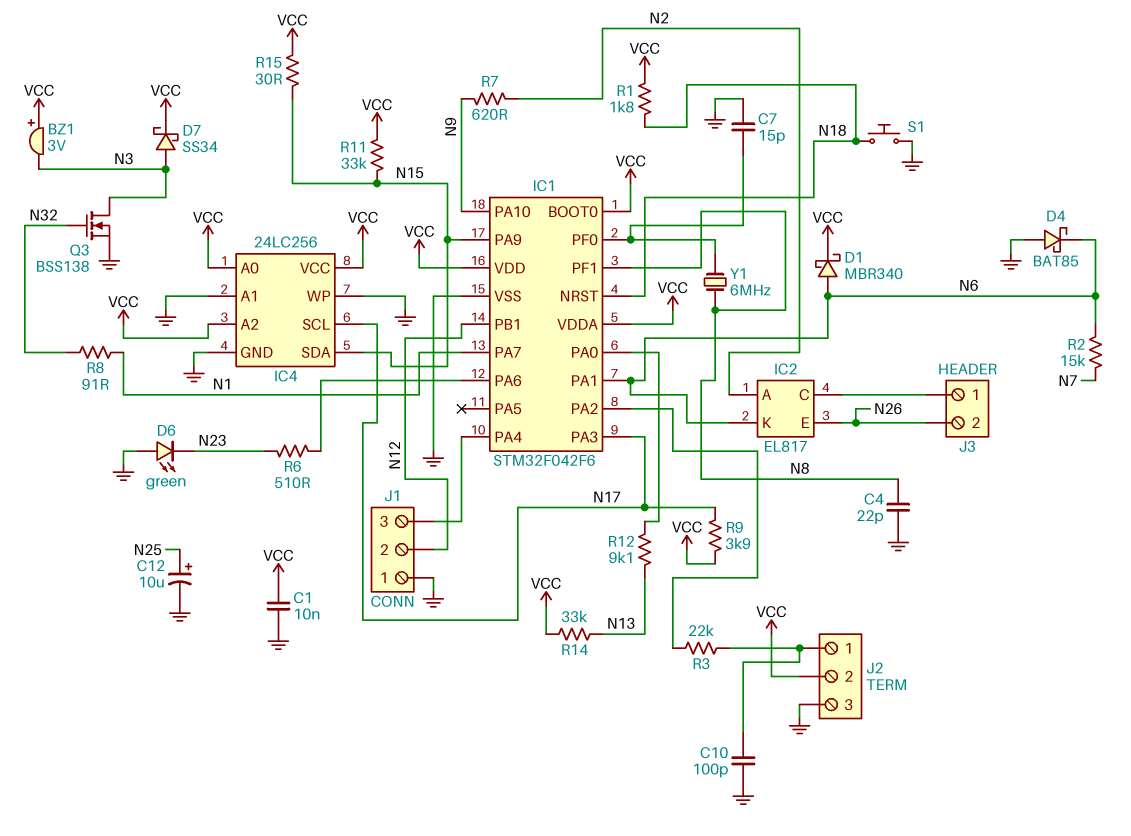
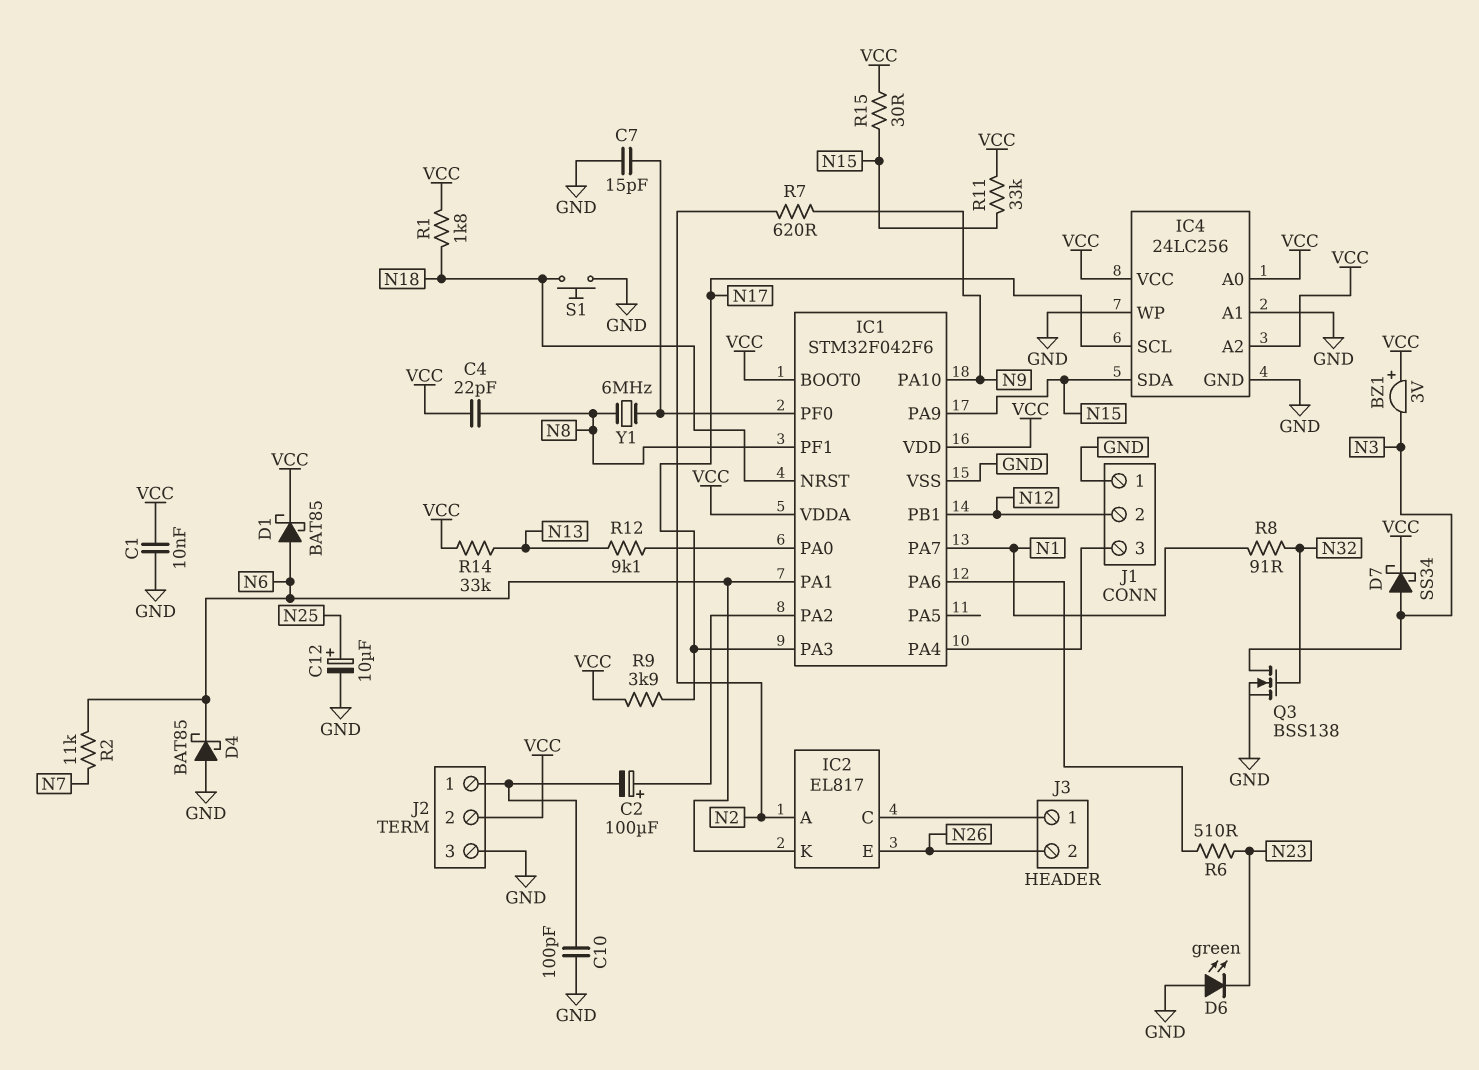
C2: none -> 100uF (plus IC1/PA2, minus J2/1)
C4: 22pF (GND, N8) -> 22pF (N8, VCC)
D1: schottky MBR340 (A N6, K VCC) -> schottky BAT85 (A N6, K VCC)
R2: 15k (N6, N7) -> 11k (N6, N7)
R3: 22k (IC1/PA2, J2/1) -> none

